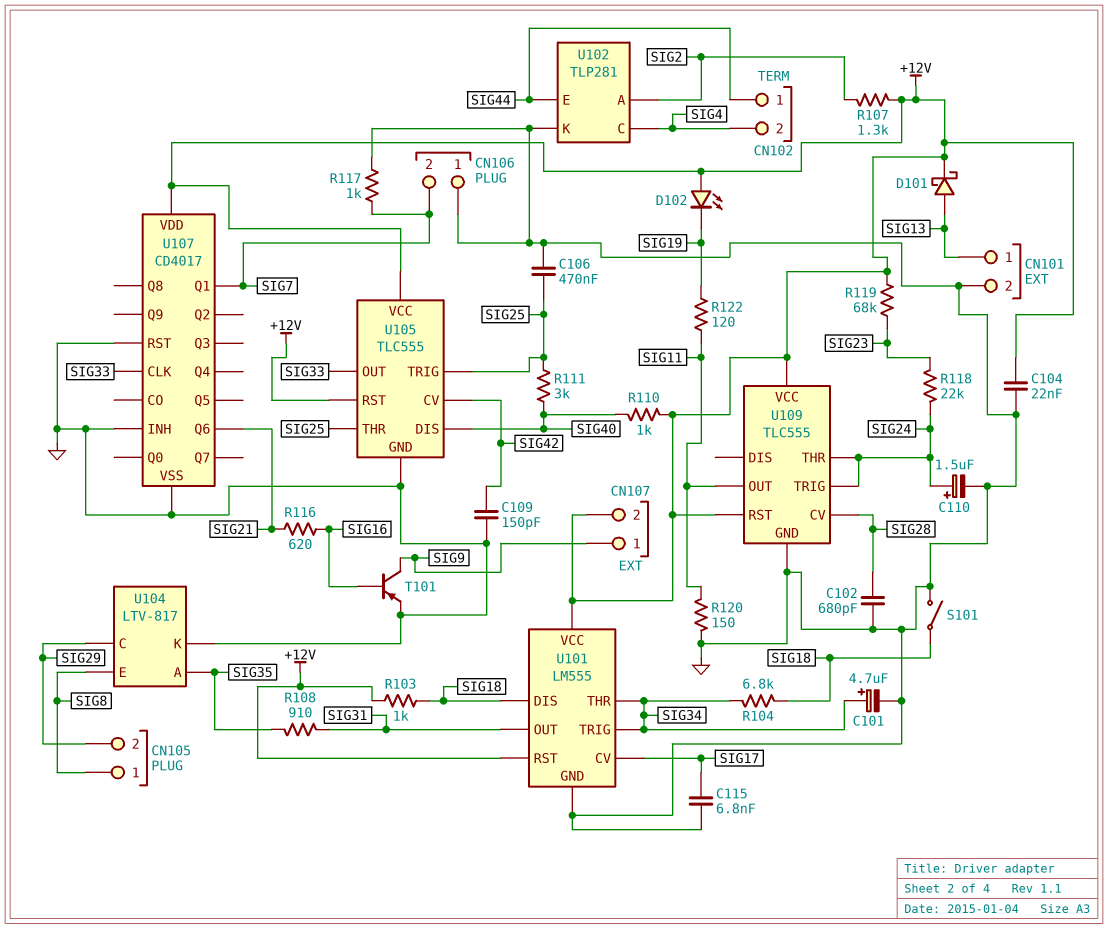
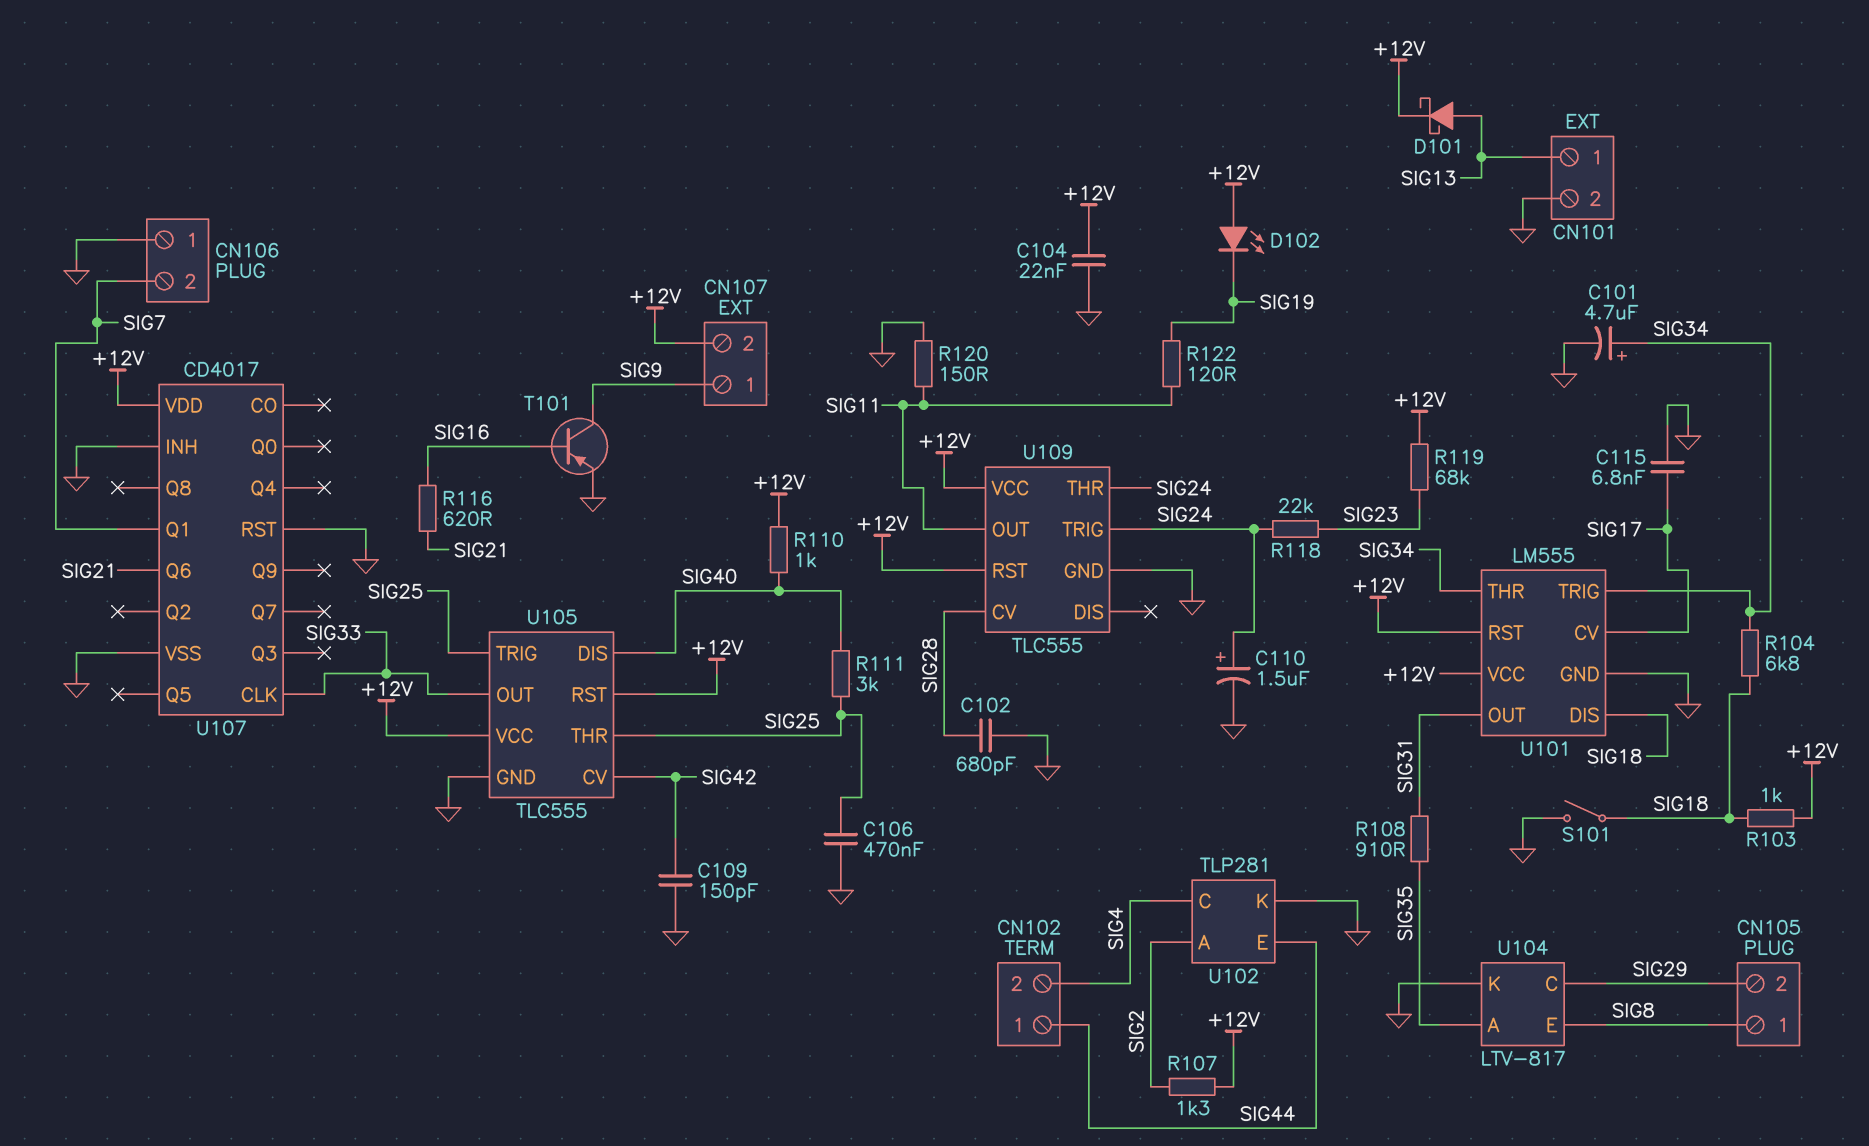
R117: 1k (GND, SIG7) -> none

